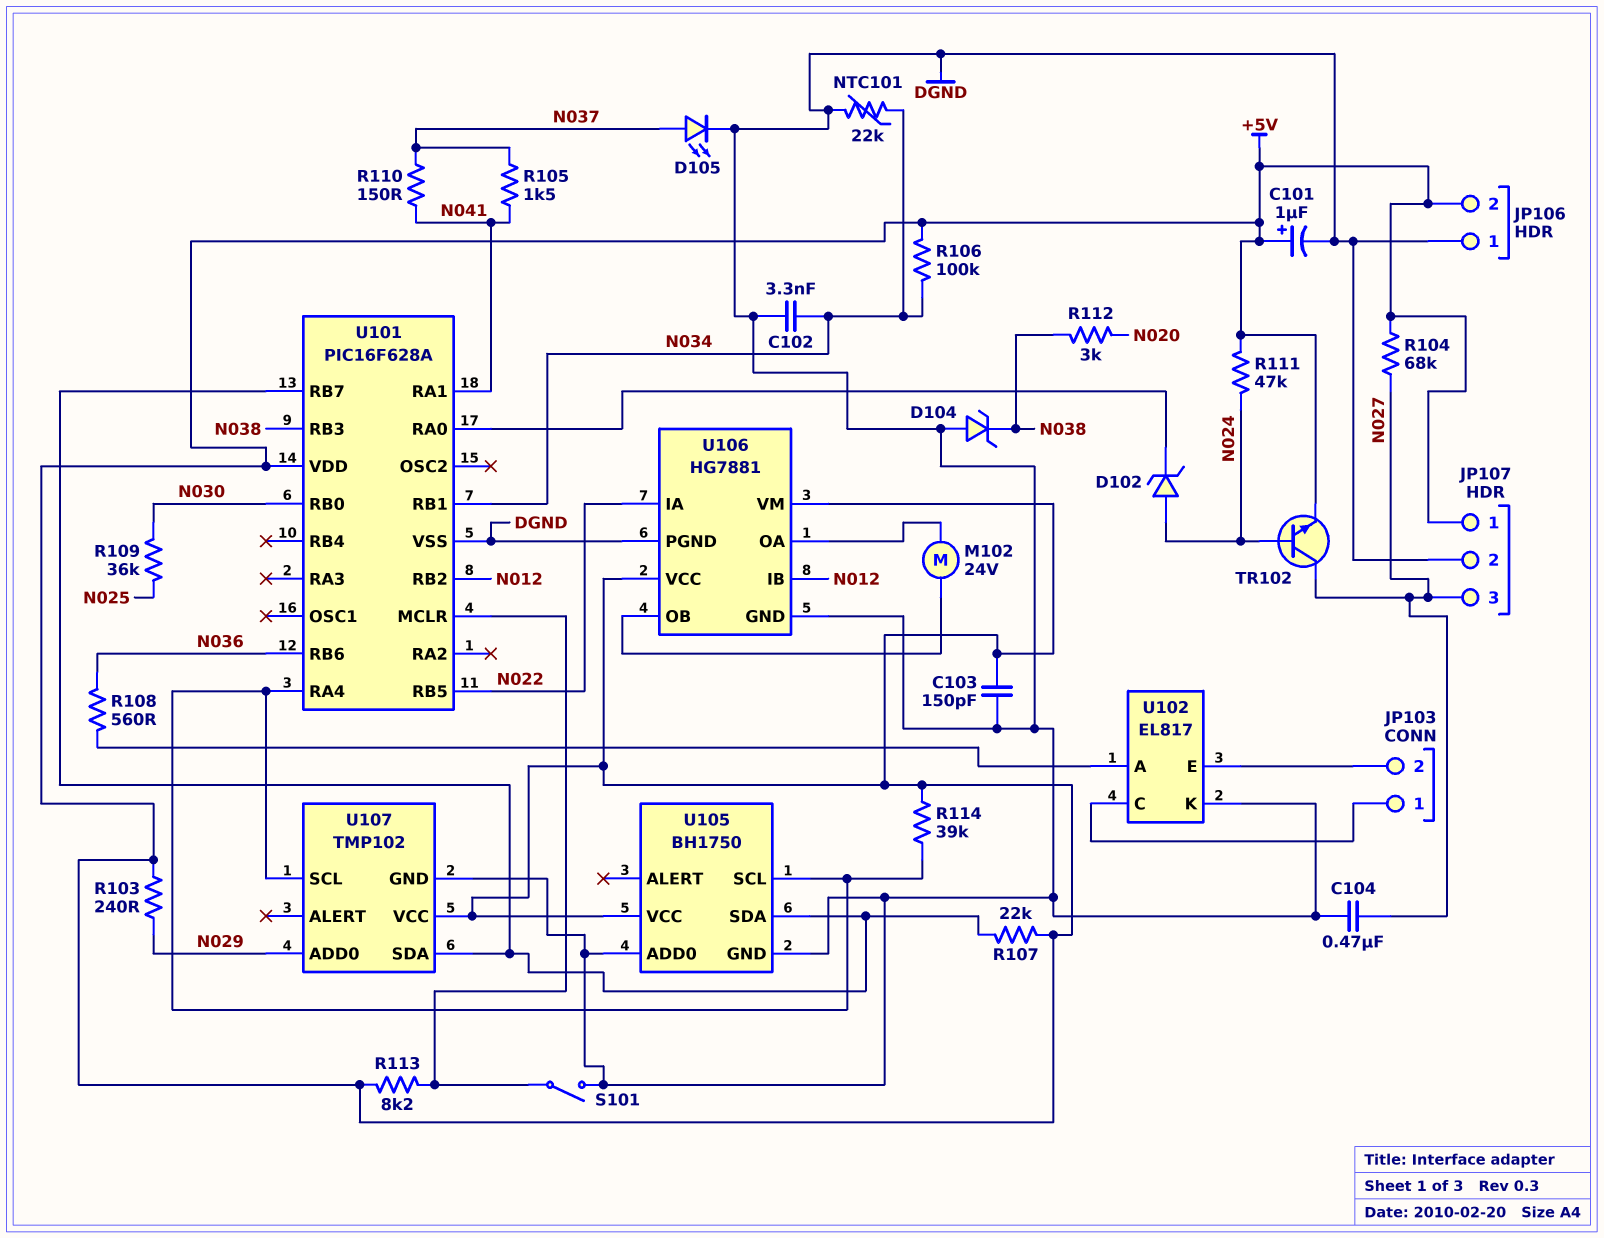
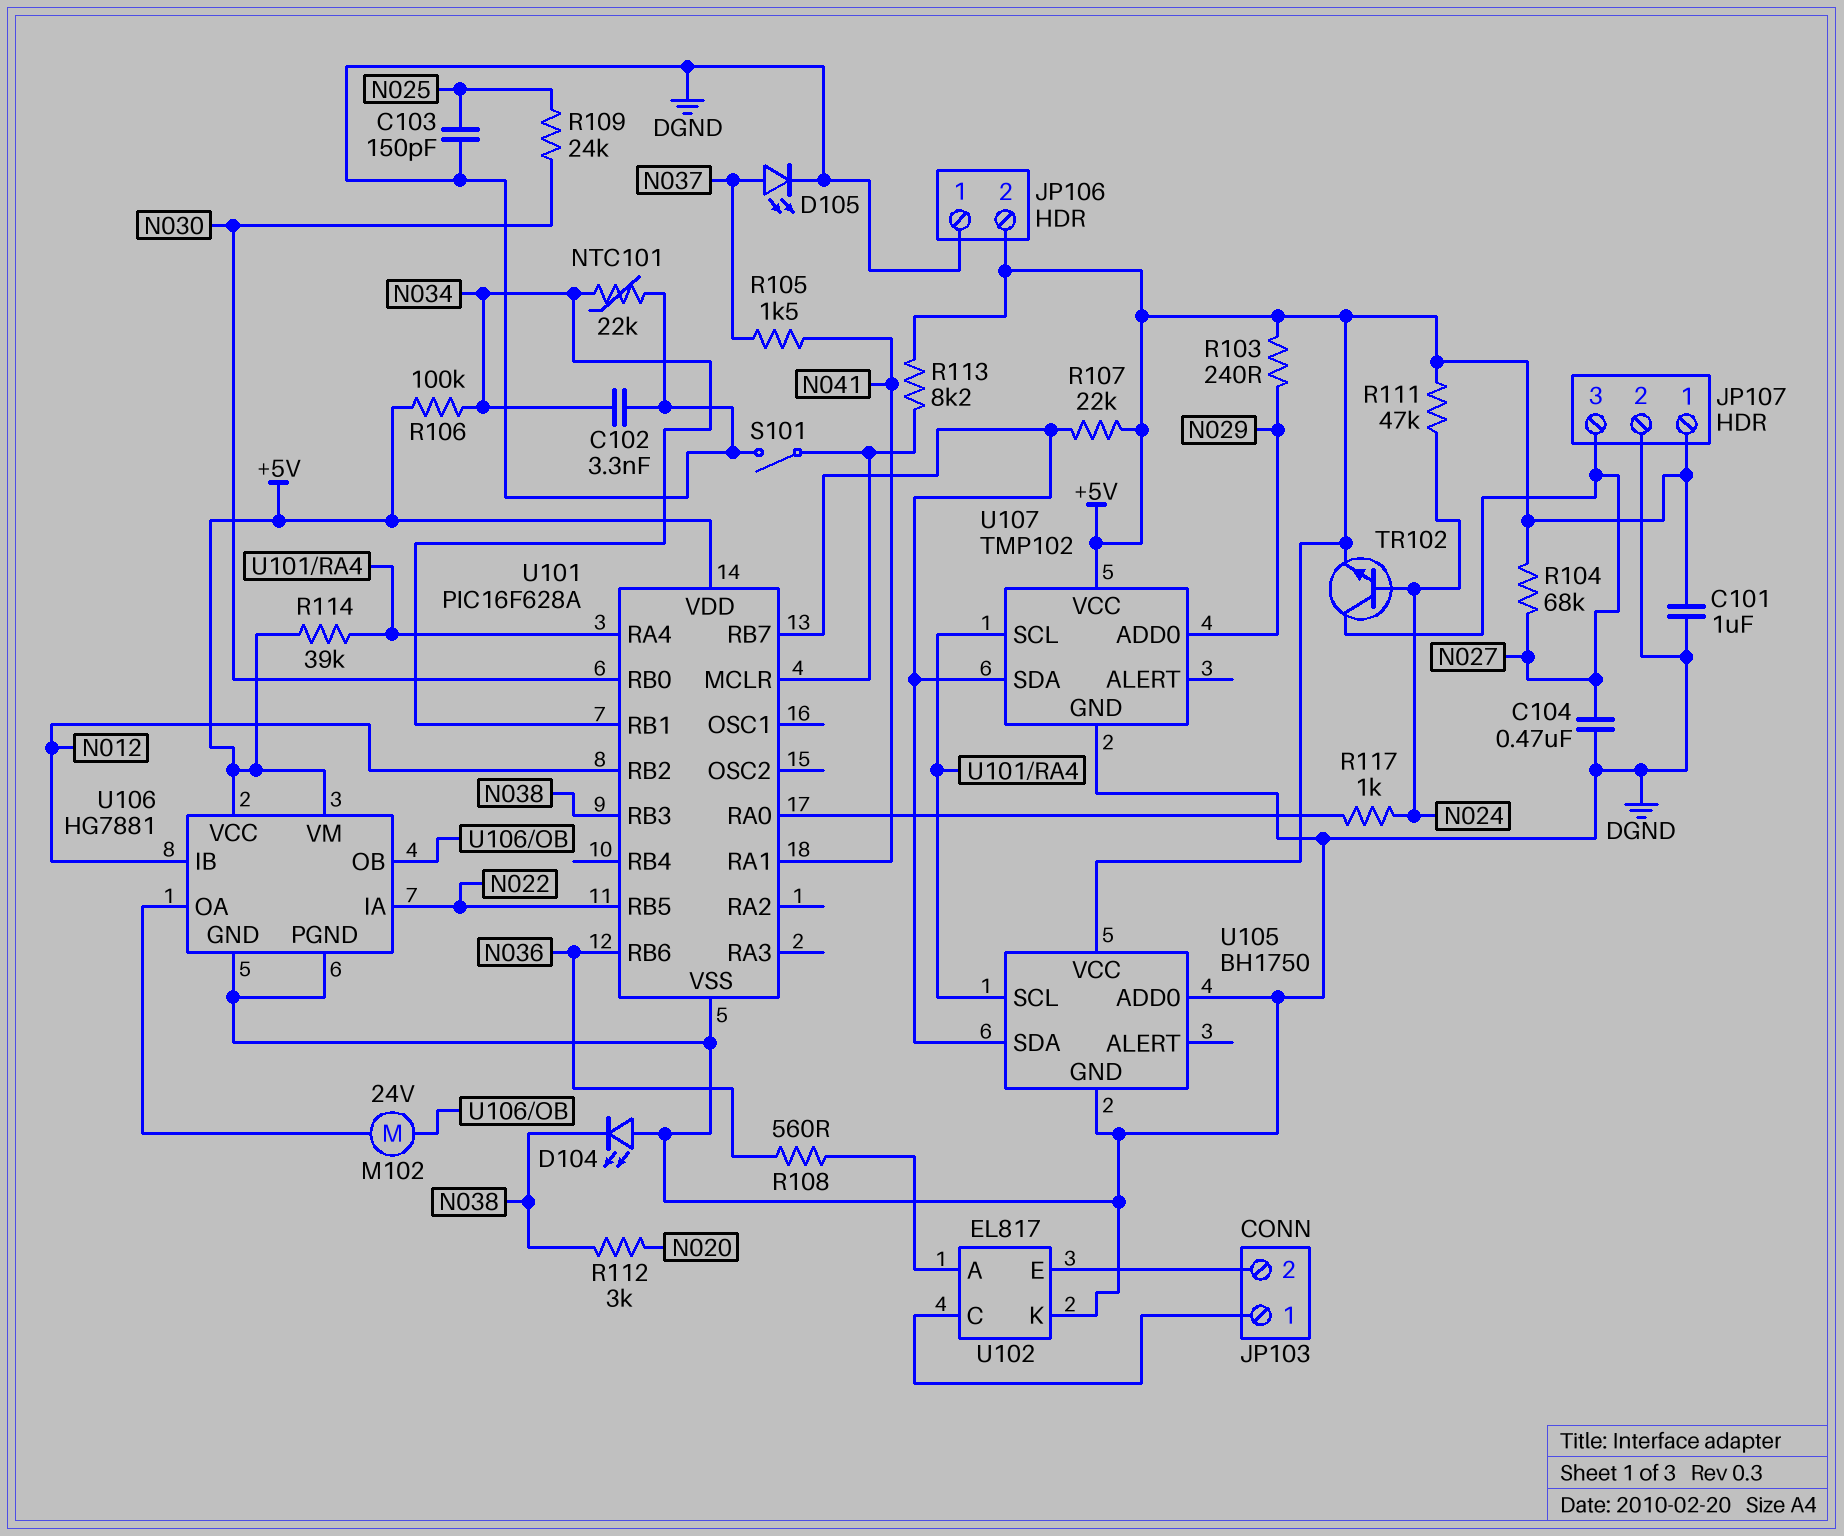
C101: 1uF (plus +5V, minus DGND) -> 1uF (+5V, DGND)
C103: 150pF (+5V, DGND) -> 150pF (DGND, N025)
D102: zener (A N024, K U101/RA0) -> none
D104: zener (A DGND, K N038) -> LED (A DGND, K N038)
R109: 36k (N025, N030) -> 24k (N025, N030)
R110: 150 (N037, N041) -> none
R117: none -> 1k (N024, U101/RA0)

